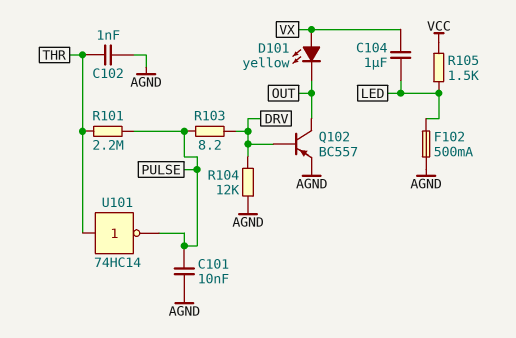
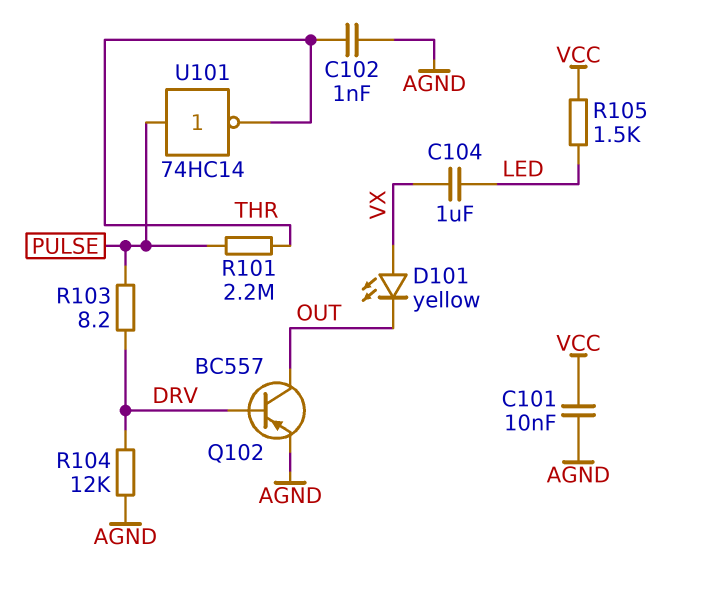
C101: 10nF (AGND, PULSE) -> 10nF (AGND, VCC)
F102: 500mA (AGND, LED) -> none
U101: NOT 74HC14 (in THR, out PULSE) -> NOT 74HC14 (in PULSE, out THR)

